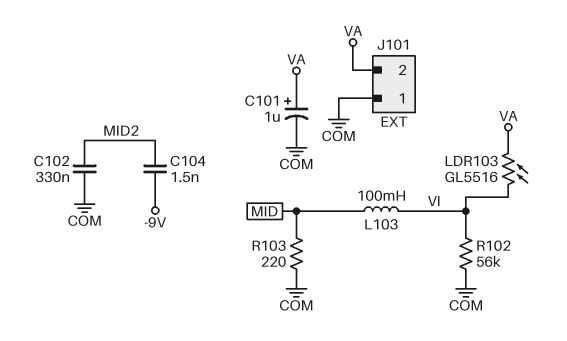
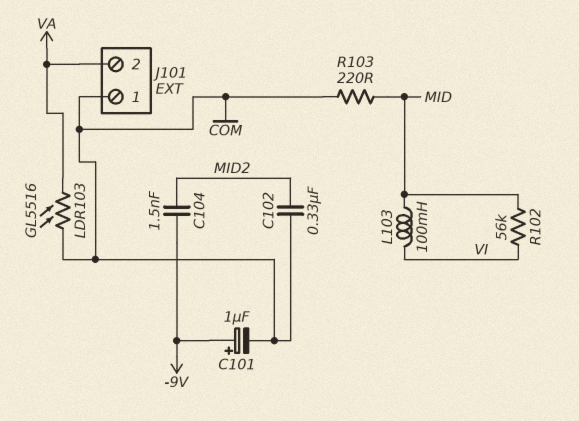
C101: 1uF (plus VA, minus COM) -> 1uF (plus -9V, minus COM)
LDR103: GL5516 (VA, VI) -> GL5516 (COM, VA)
R102: 56k (COM, VI) -> 56k (MID, VI)

